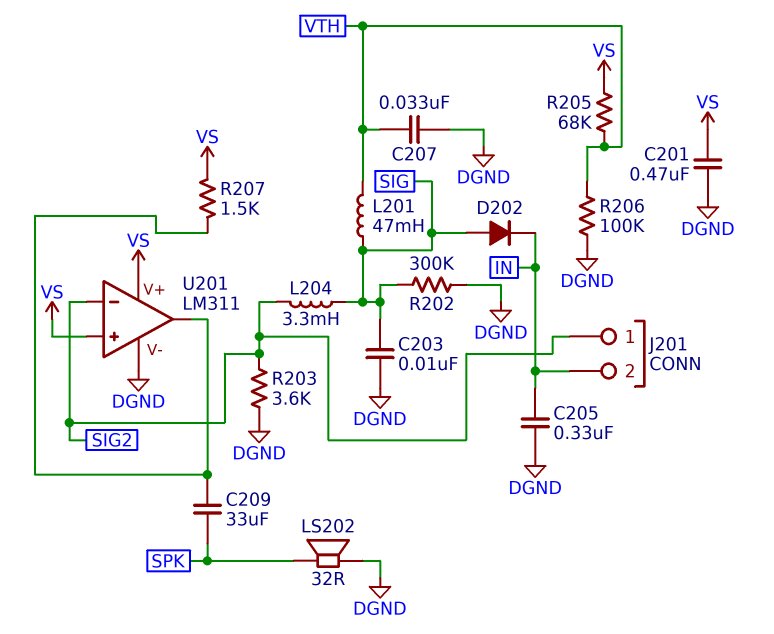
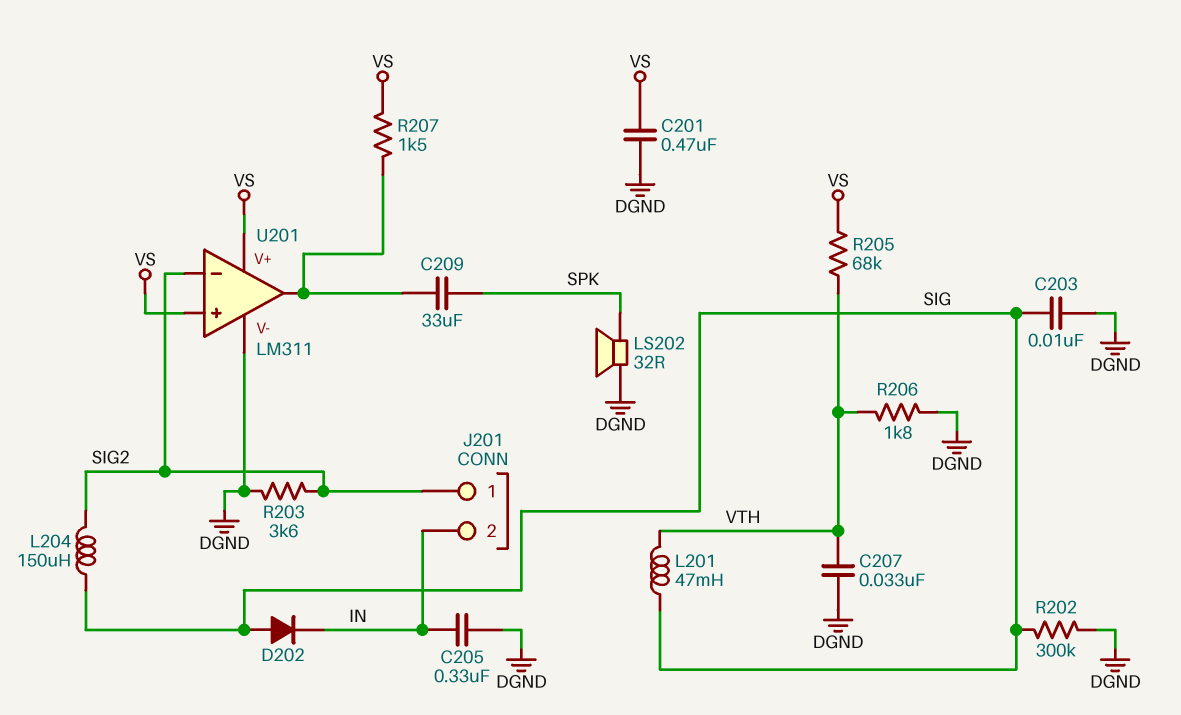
L204: 3.3mH (SIG, SIG2) -> 150uH (SIG, SIG2)
R206: 100k (DGND, VTH) -> 1.8k (DGND, VTH)

